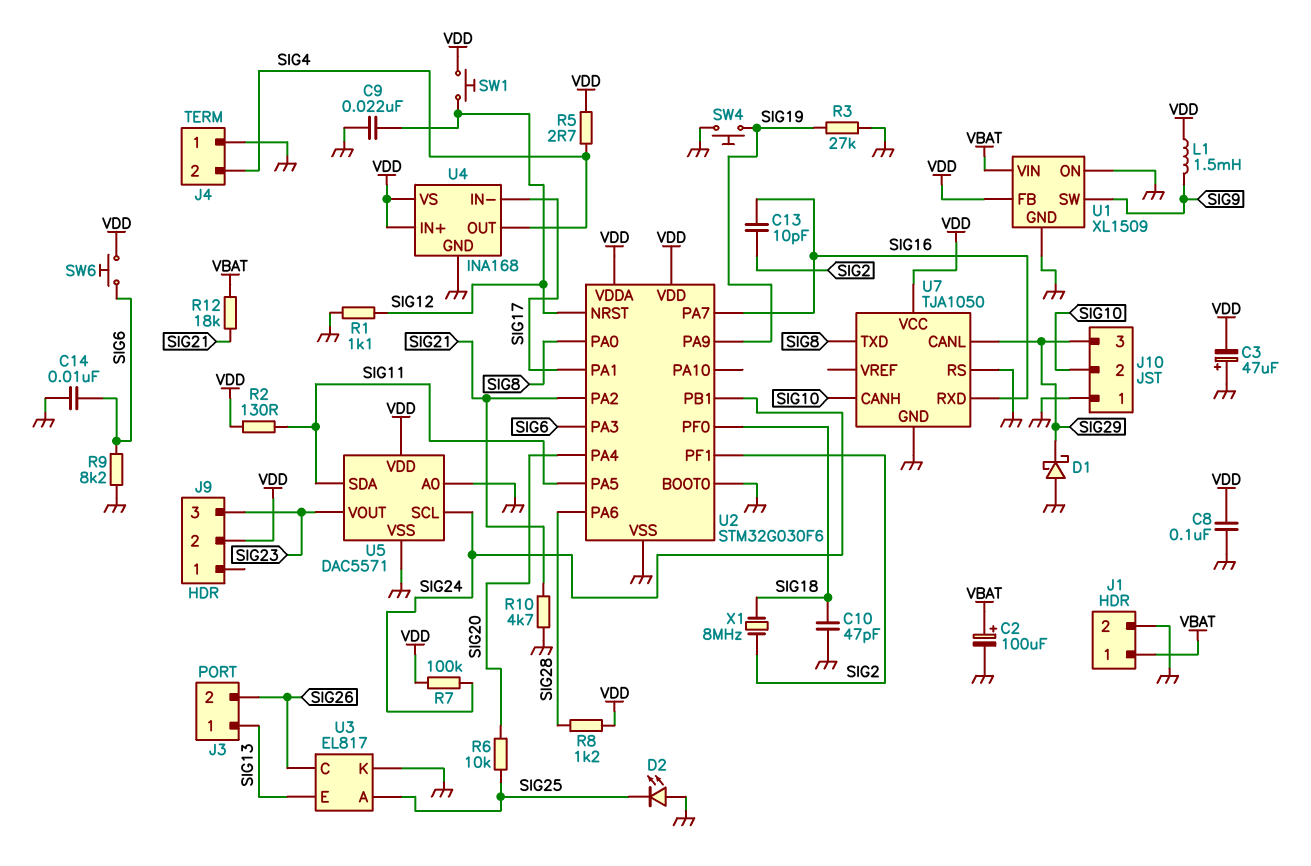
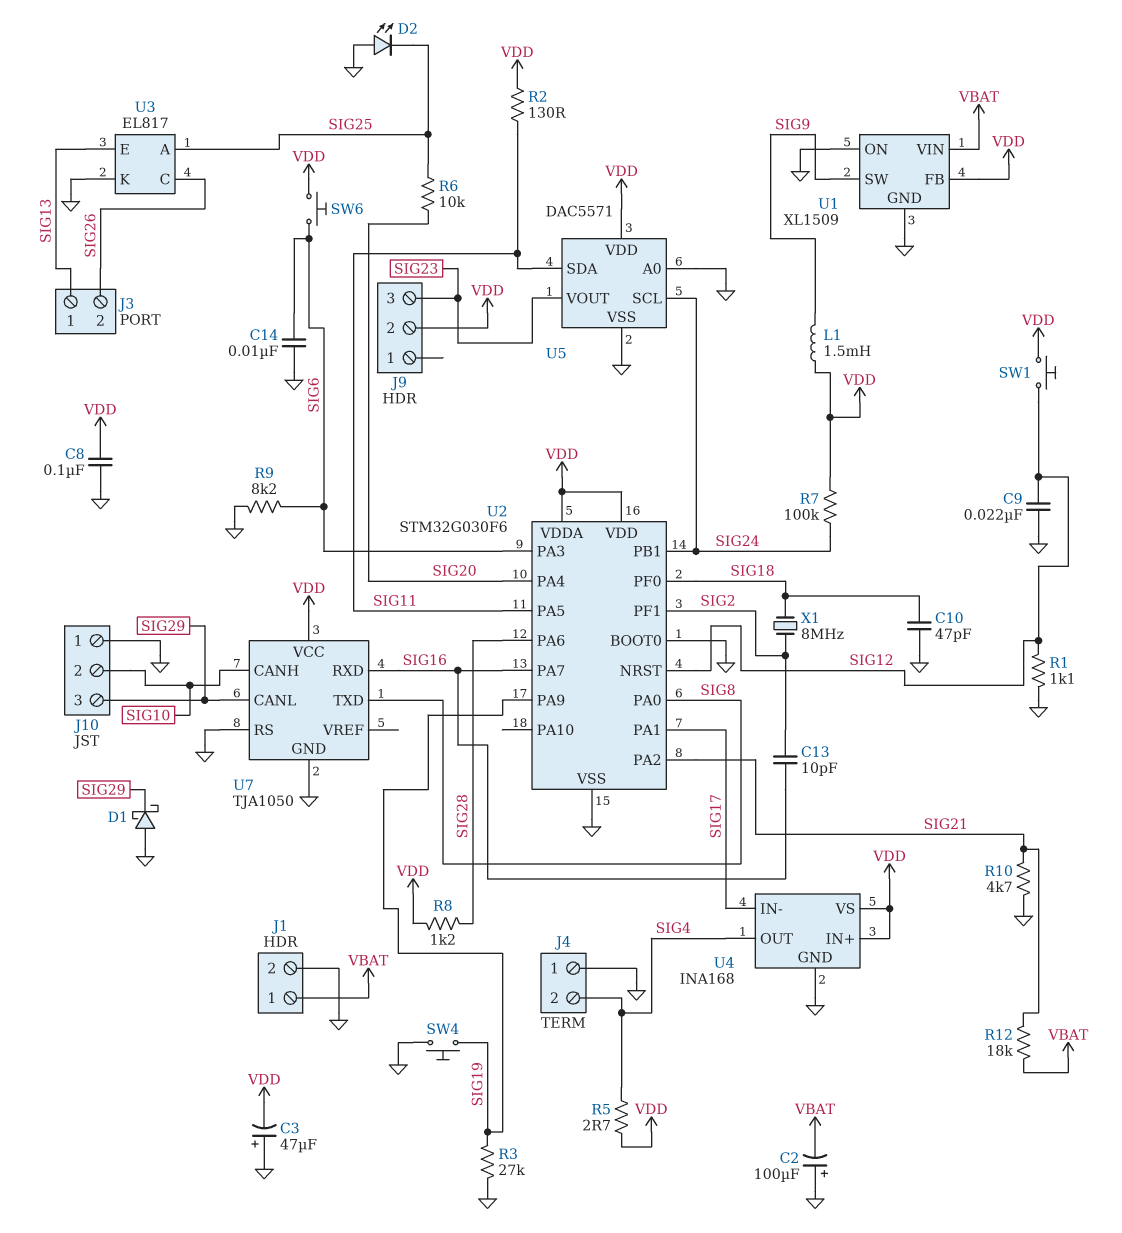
C2: 100uF (plus VBAT, minus GND) -> 100uF (plus GND, minus VBAT)

